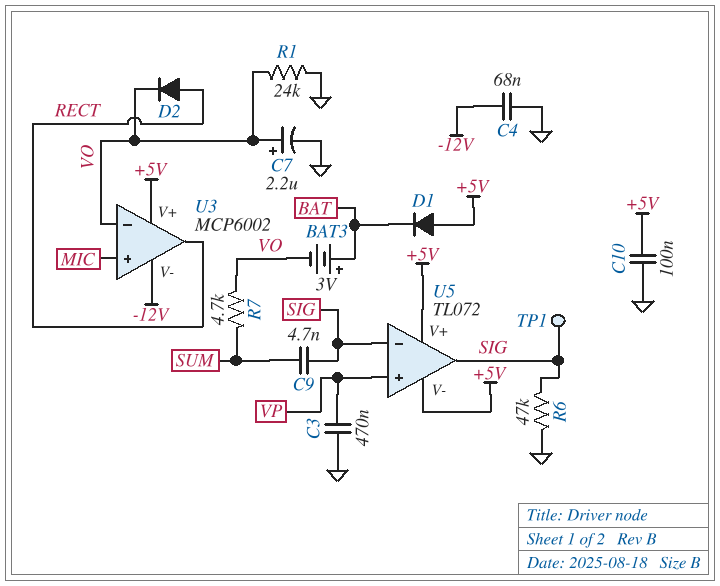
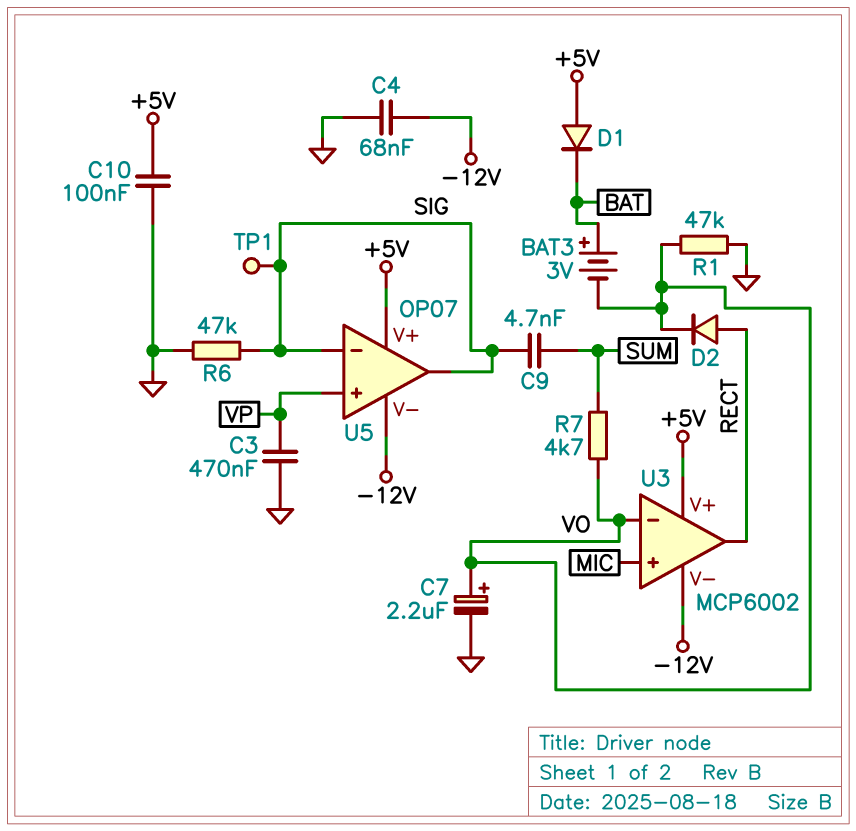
R1: 24k (GND, VO) -> 47k (GND, VO)
U5: TL072 -> OP07
U5 pin V-: +5V -> -12V

